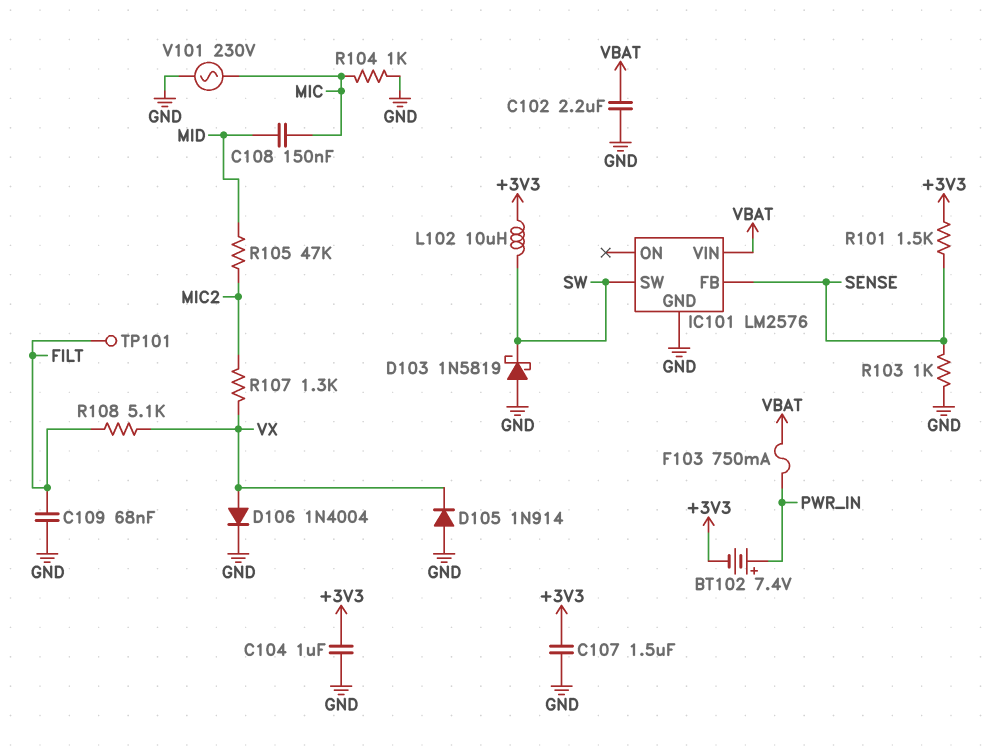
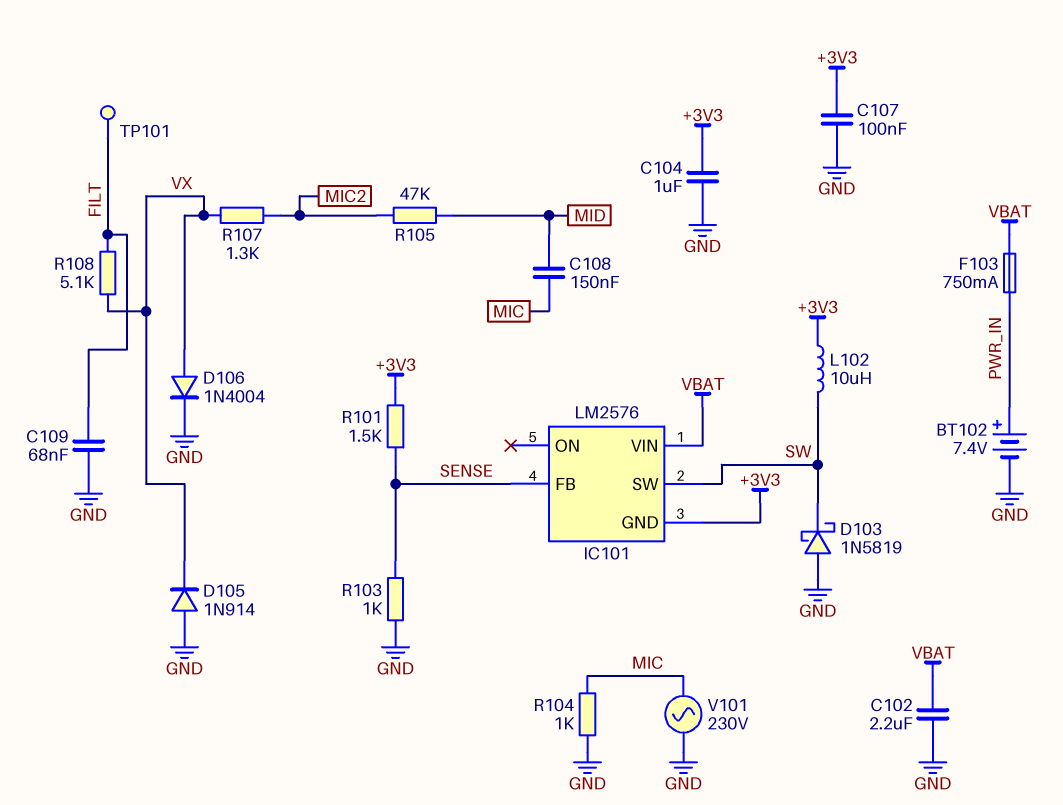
BT102: 7.4V (plus PWR_IN, minus +3V3) -> 7.4V (plus PWR_IN, minus GND)
C107: 1.5uF (+3V3, GND) -> 100nF (+3V3, GND)
IC101 pin GND: GND -> +3V3

